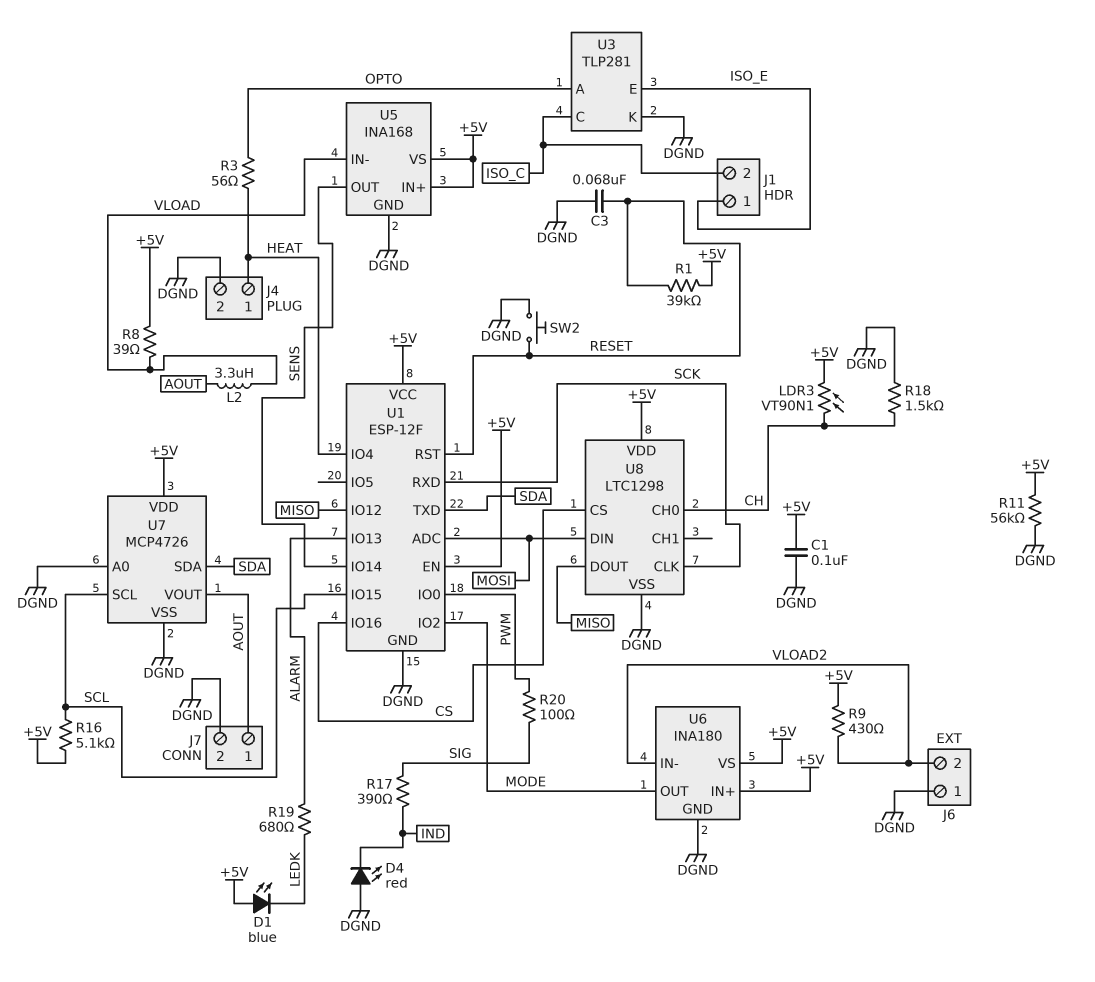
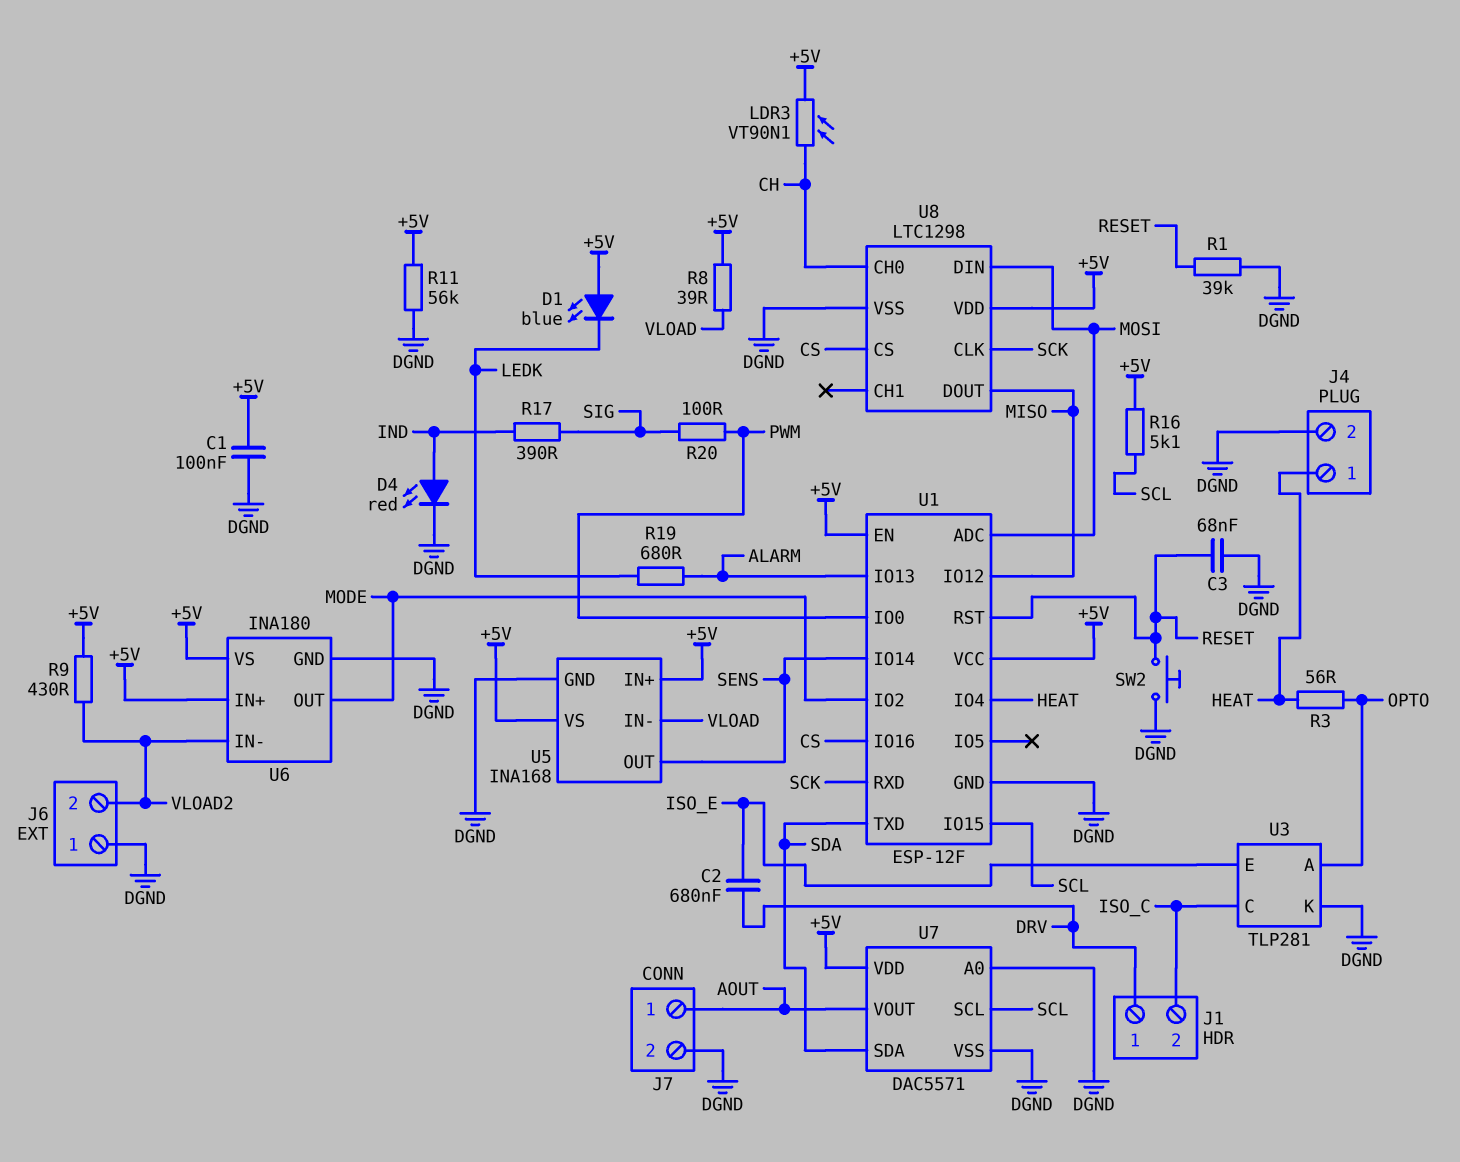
C2: none -> 680nF (DRV, ISO_E)
D4: LED red (A DGND, K IND) -> LED red (A IND, K DGND)
J1 pin 1: ISO_E -> DRV
L2: 3.3uH (AOUT, VLOAD) -> none
R1: 39k (+5V, RESET) -> 39k (DGND, RESET)
R18: 1.5k (CH, DGND) -> none
U7: MCP4726 -> DAC5571

